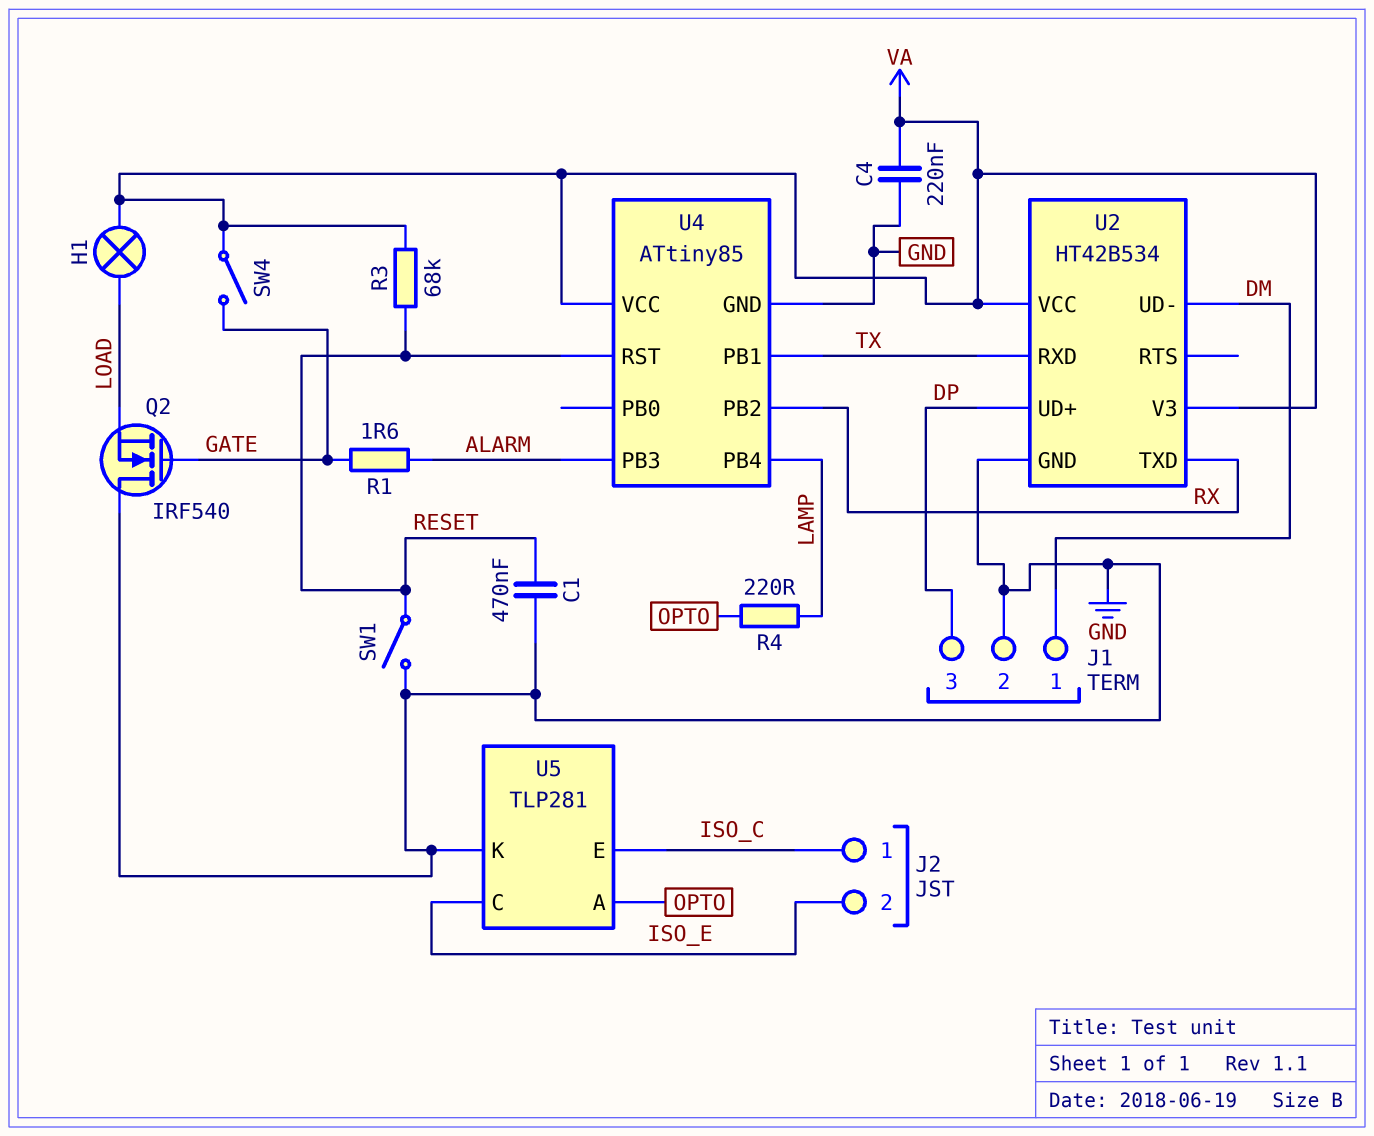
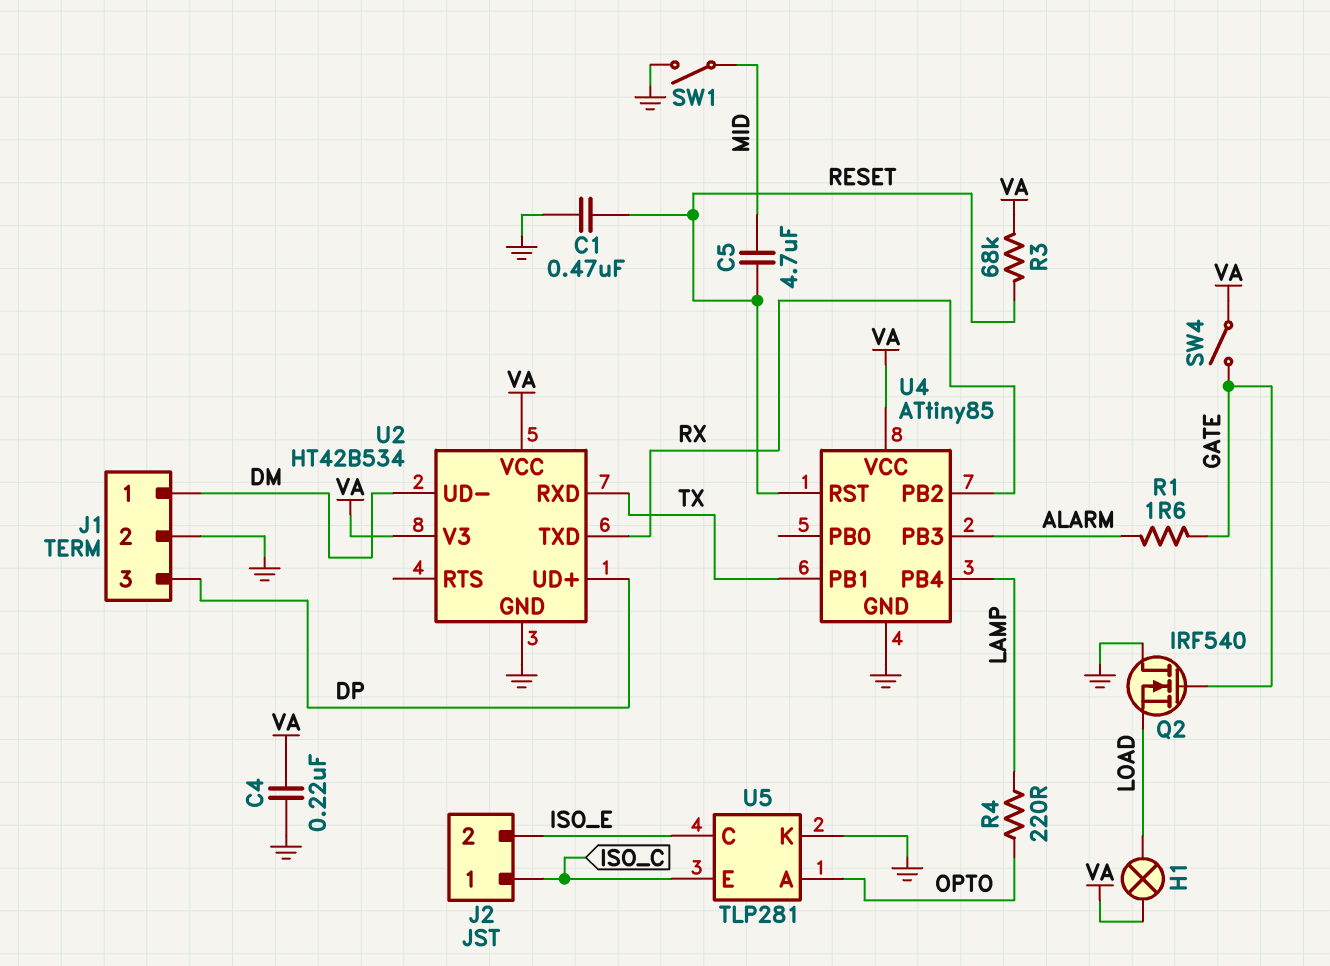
C5: none -> 4.7uF (MID, RESET)
SW1: switch (GND, RESET) -> switch (GND, MID)

